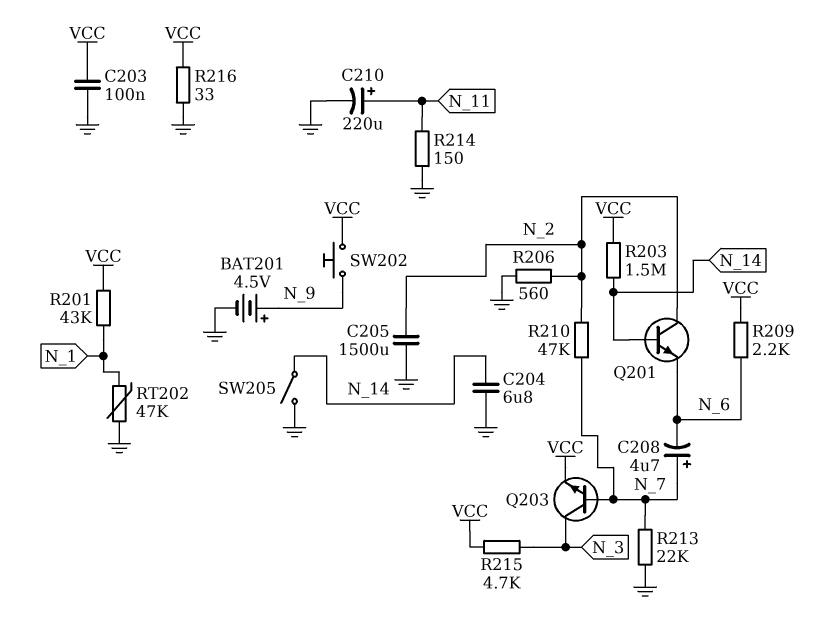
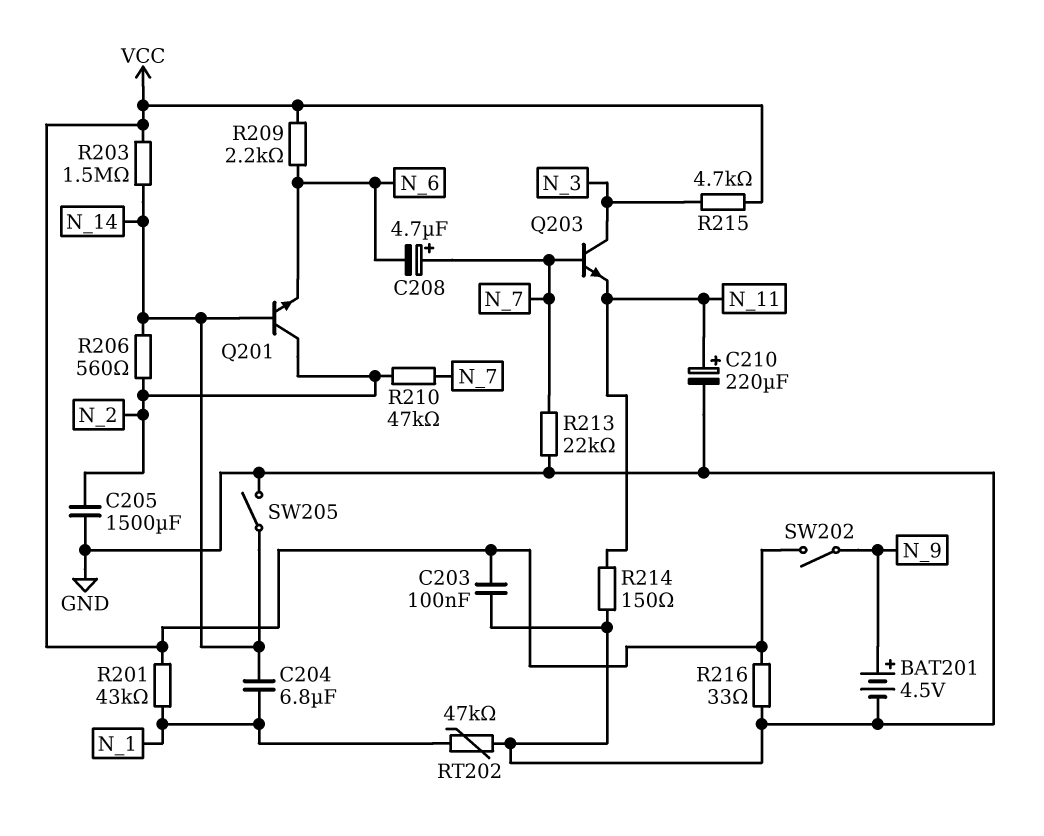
C204: 6.8uF (GND, N_14) -> 6.8uF (N_1, N_14)
Q203: NPN (B N_7, C N_3, E VCC) -> NPN (B N_7, C N_3, E N_11)
R206: 560 (GND, N_2) -> 560 (N_2, N_14)
SW202: button (N_9, VCC) -> switch (N_9, VCC)

